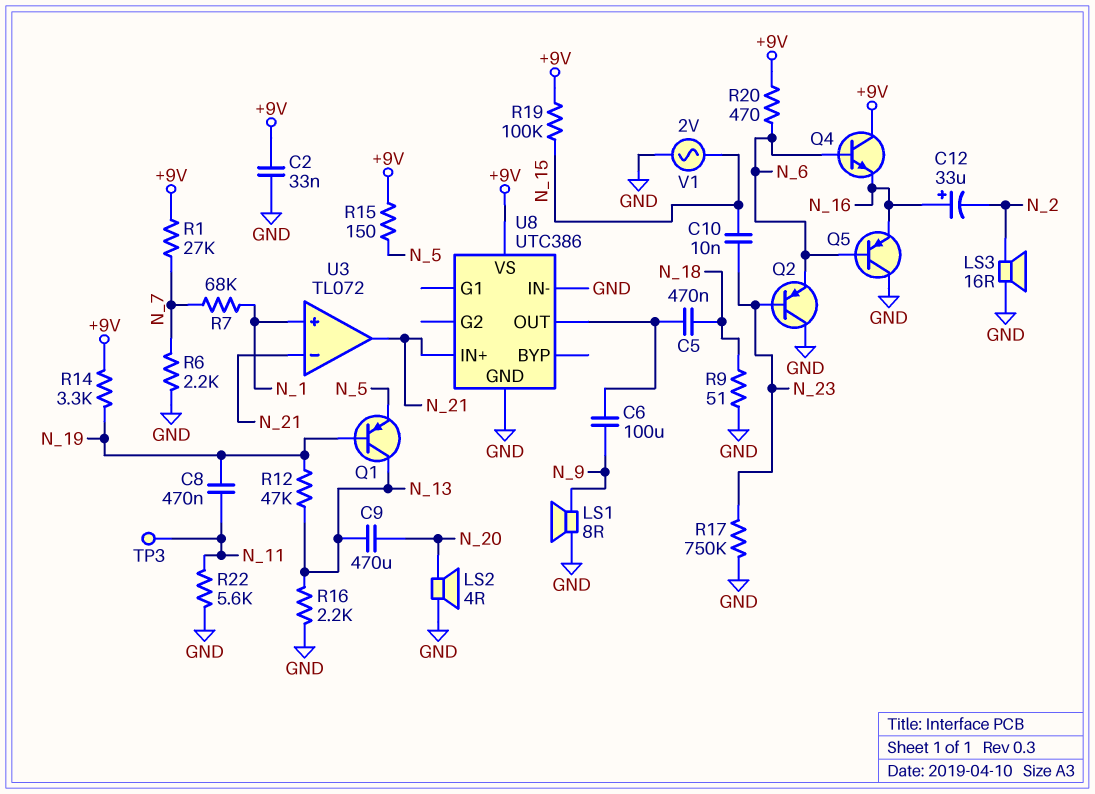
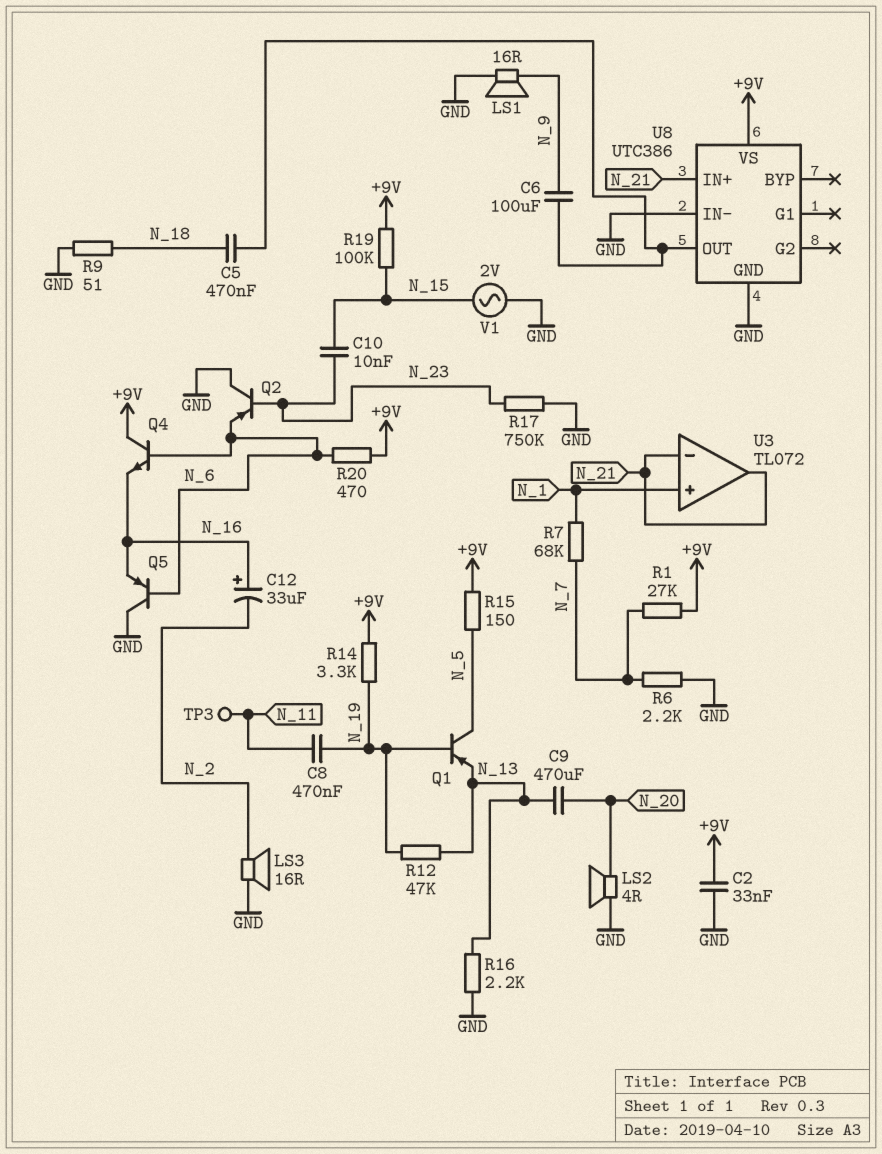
LS1: speaker 8R (GND, N_9) -> speaker 16R (GND, N_9)
Q1: PNP (B N_19, C N_13, E N_5) -> PNP (B N_19, C N_5, E N_13)
R22: 5.6k (GND, N_11) -> none

